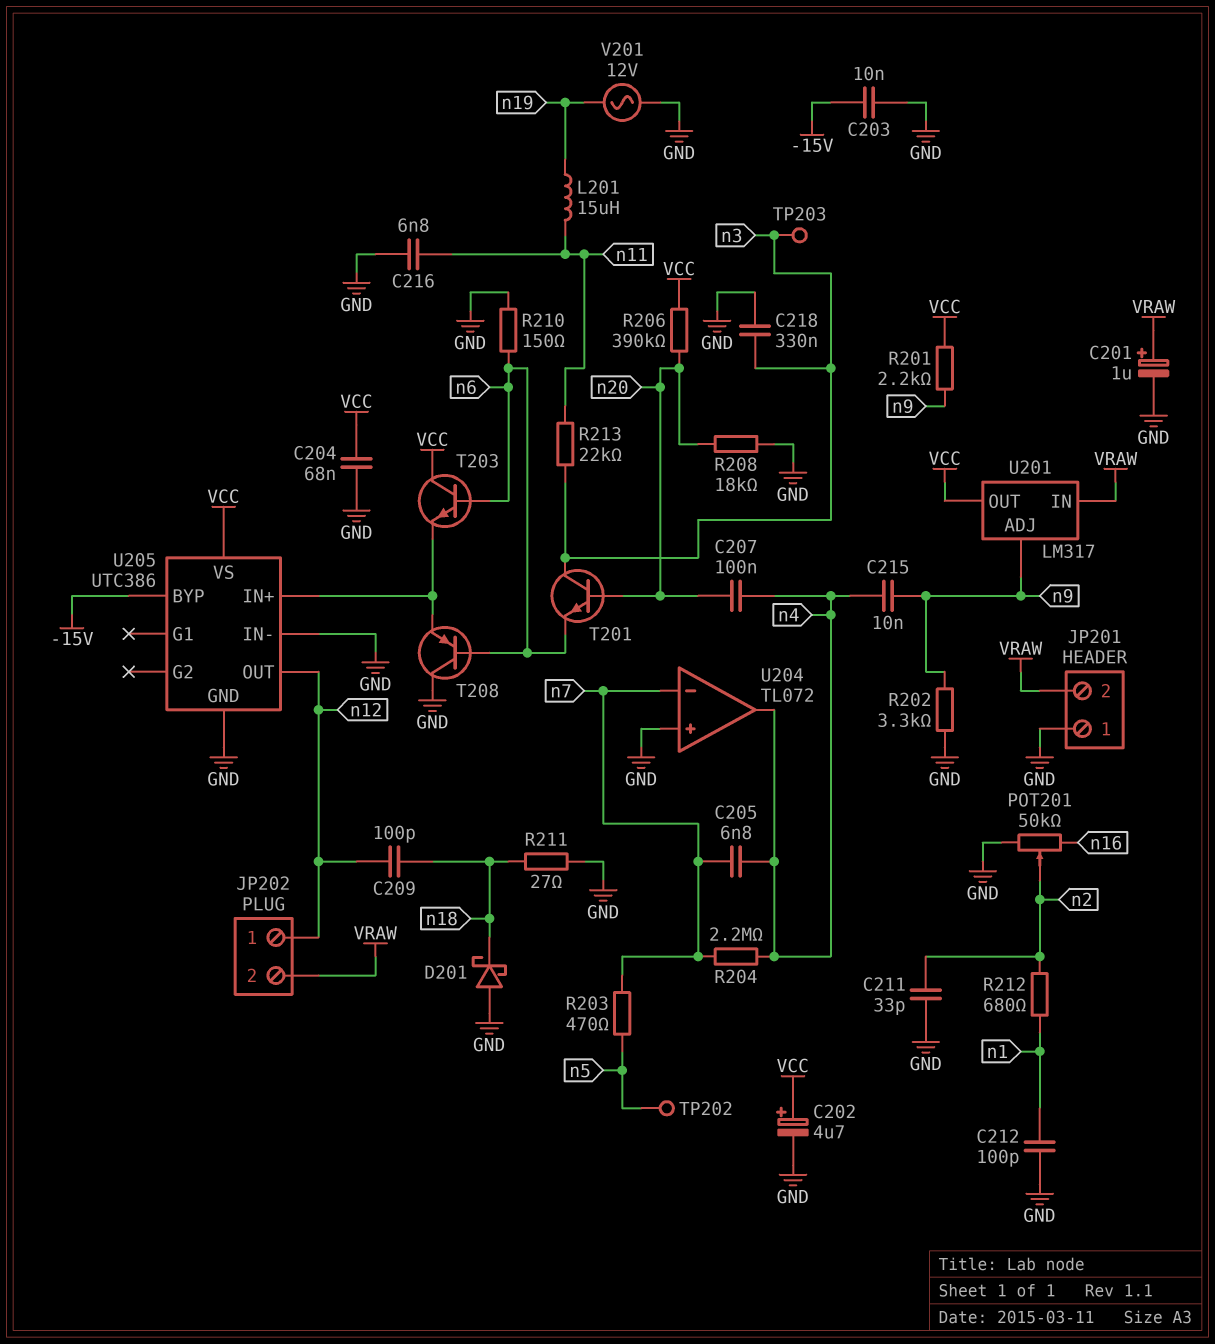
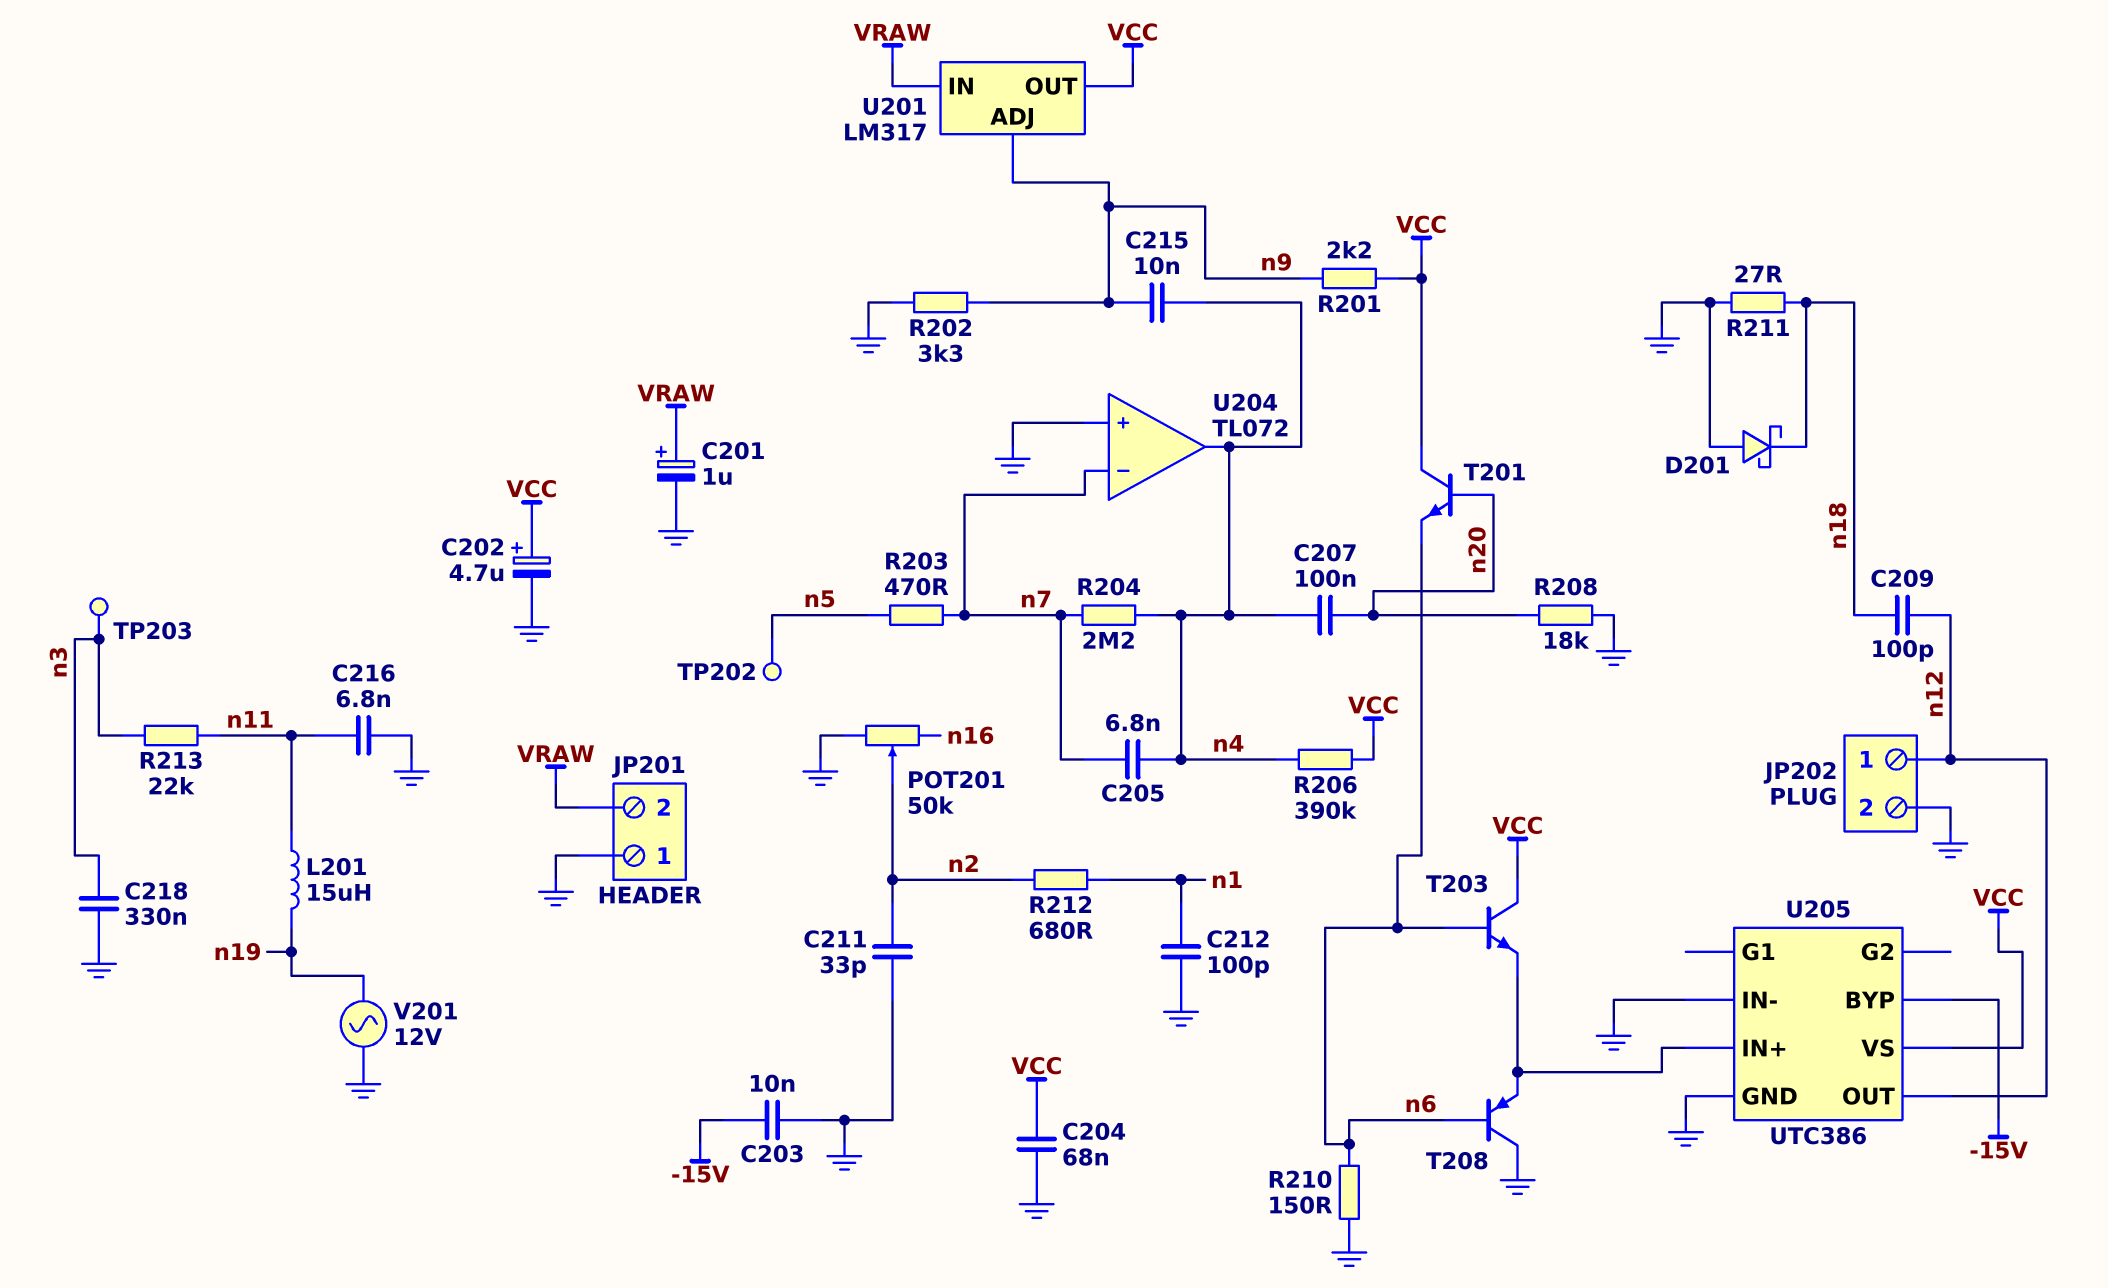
JP202 pin 2: VRAW -> GND
R206: 390k (VCC, n20) -> 390k (VCC, n4)
T201: NPN (B n20, C n3, E n6) -> NPN (B n20, C VCC, E n6)

